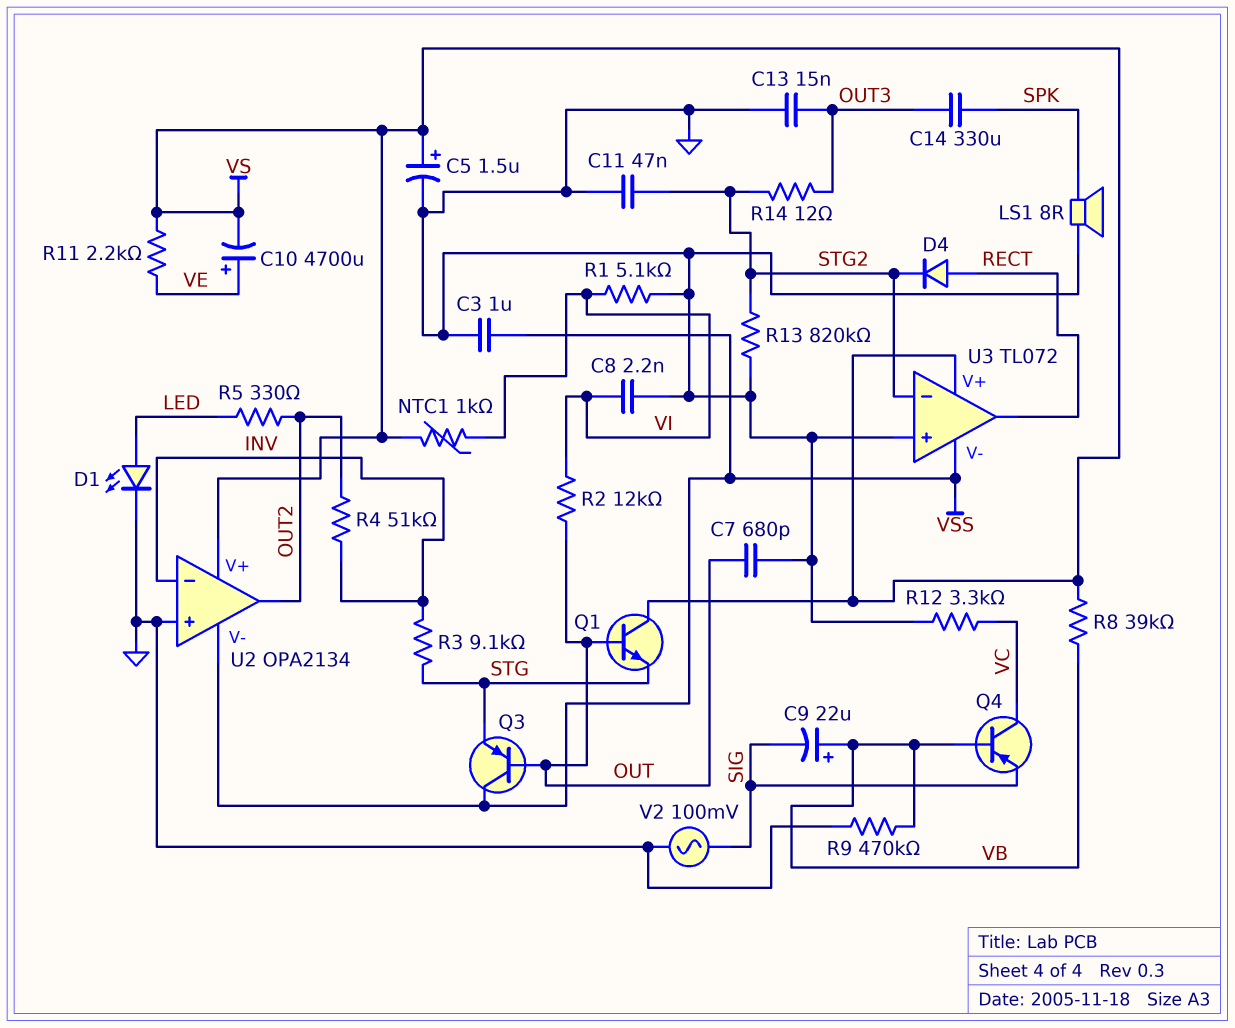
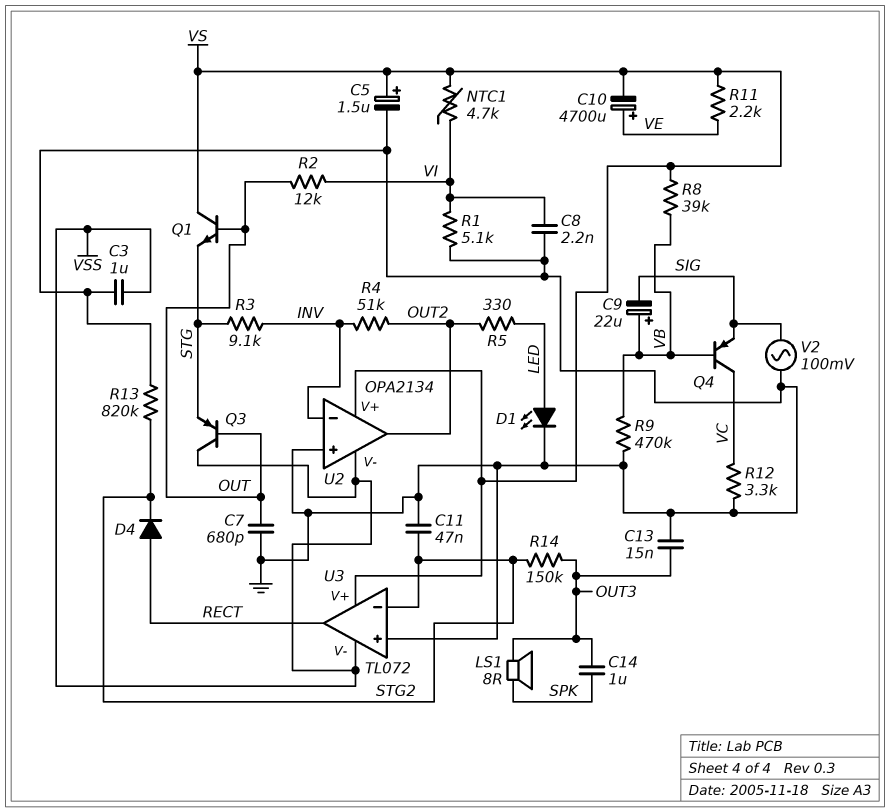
C14: 330uF (OUT3, SPK) -> 1uF (OUT3, SPK)
LS1: speaker 8R (GND, SPK) -> speaker 8R (OUT3, SPK)
NTC1: 1k (VI, VS) -> 4.7k (VI, VS)
R14: 12 (OUT3, STG2) -> 150k (OUT3, STG2)

